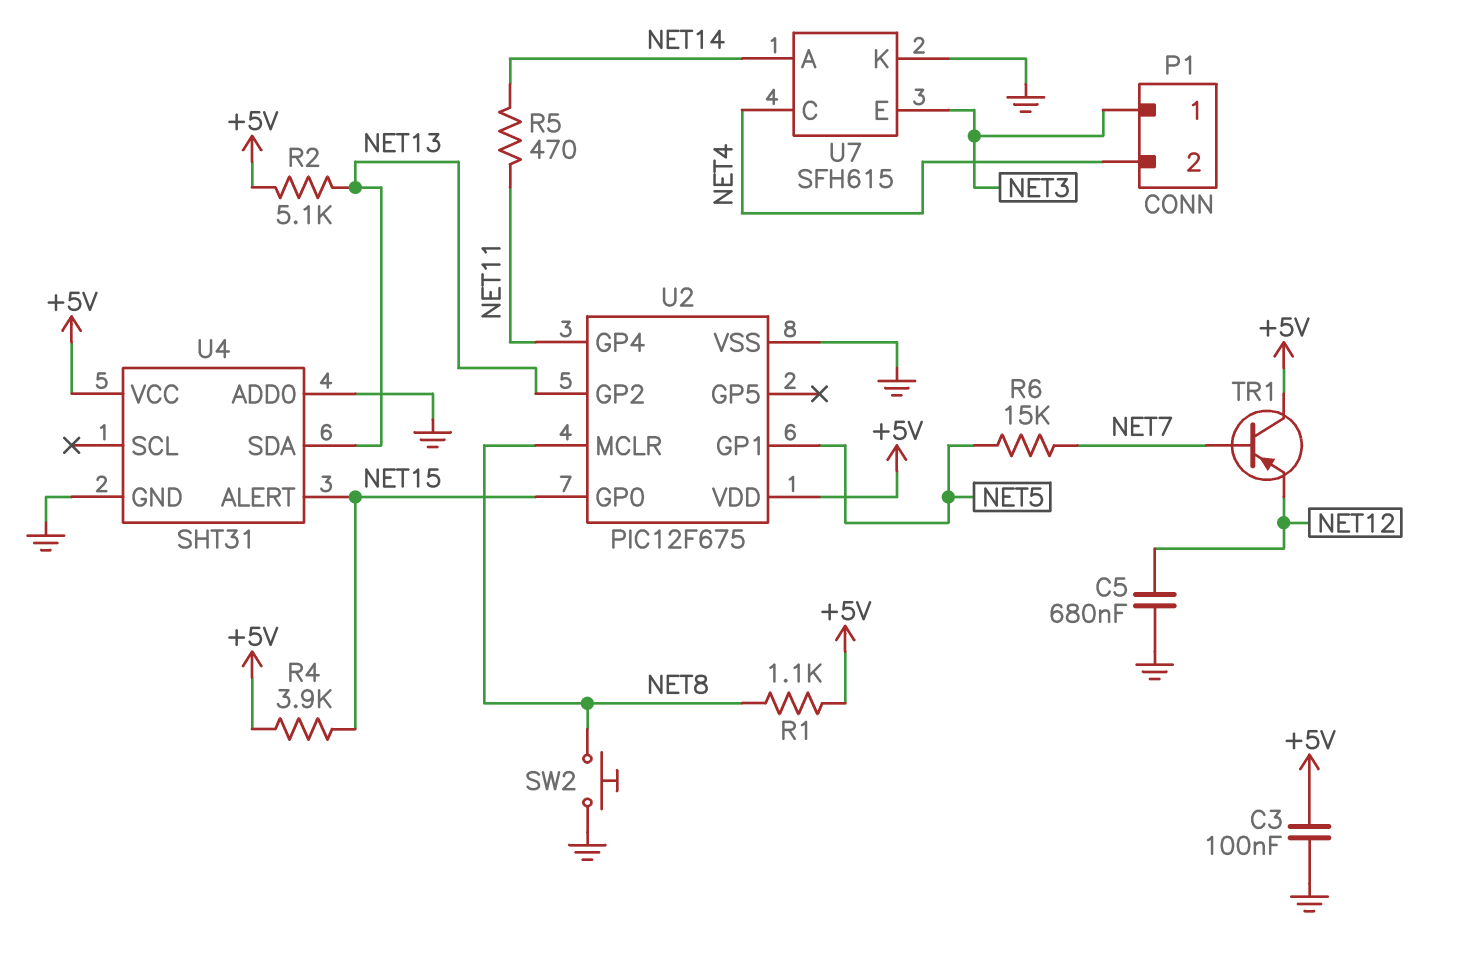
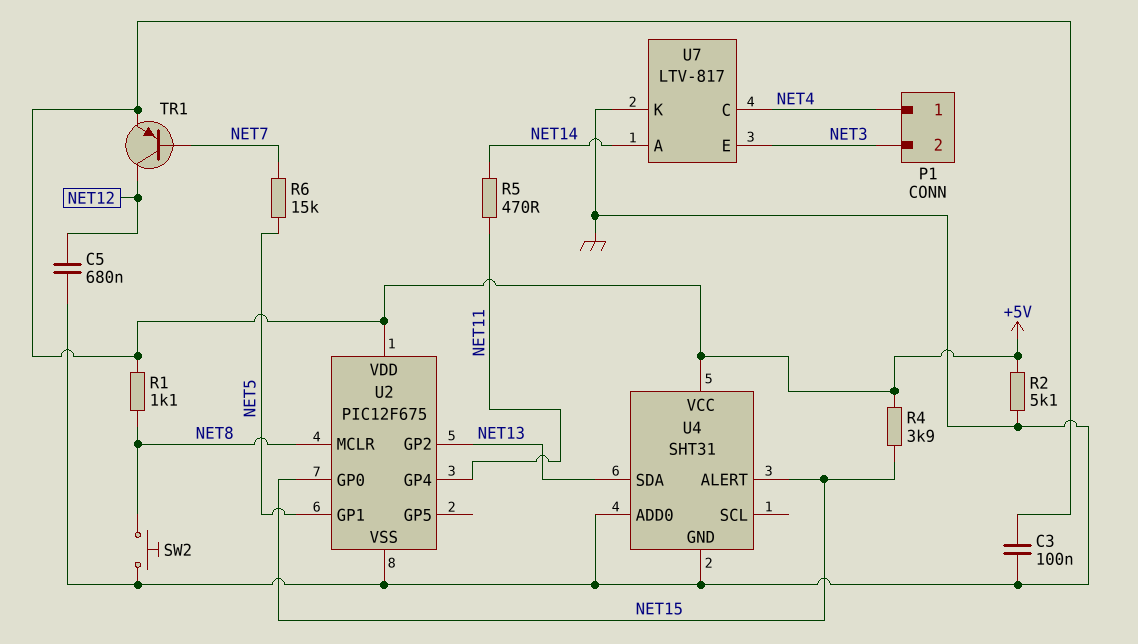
P1 pin 1: NET3 -> NET4
P1 pin 2: NET4 -> NET3
R2: 5.1k (+5V, NET13) -> 5.1k (+5V, GND)
TR1: PNP (B NET7, C +5V, E NET12) -> PNP (B NET7, C NET12, E +5V)
U7: SFH615 -> LTV-817

